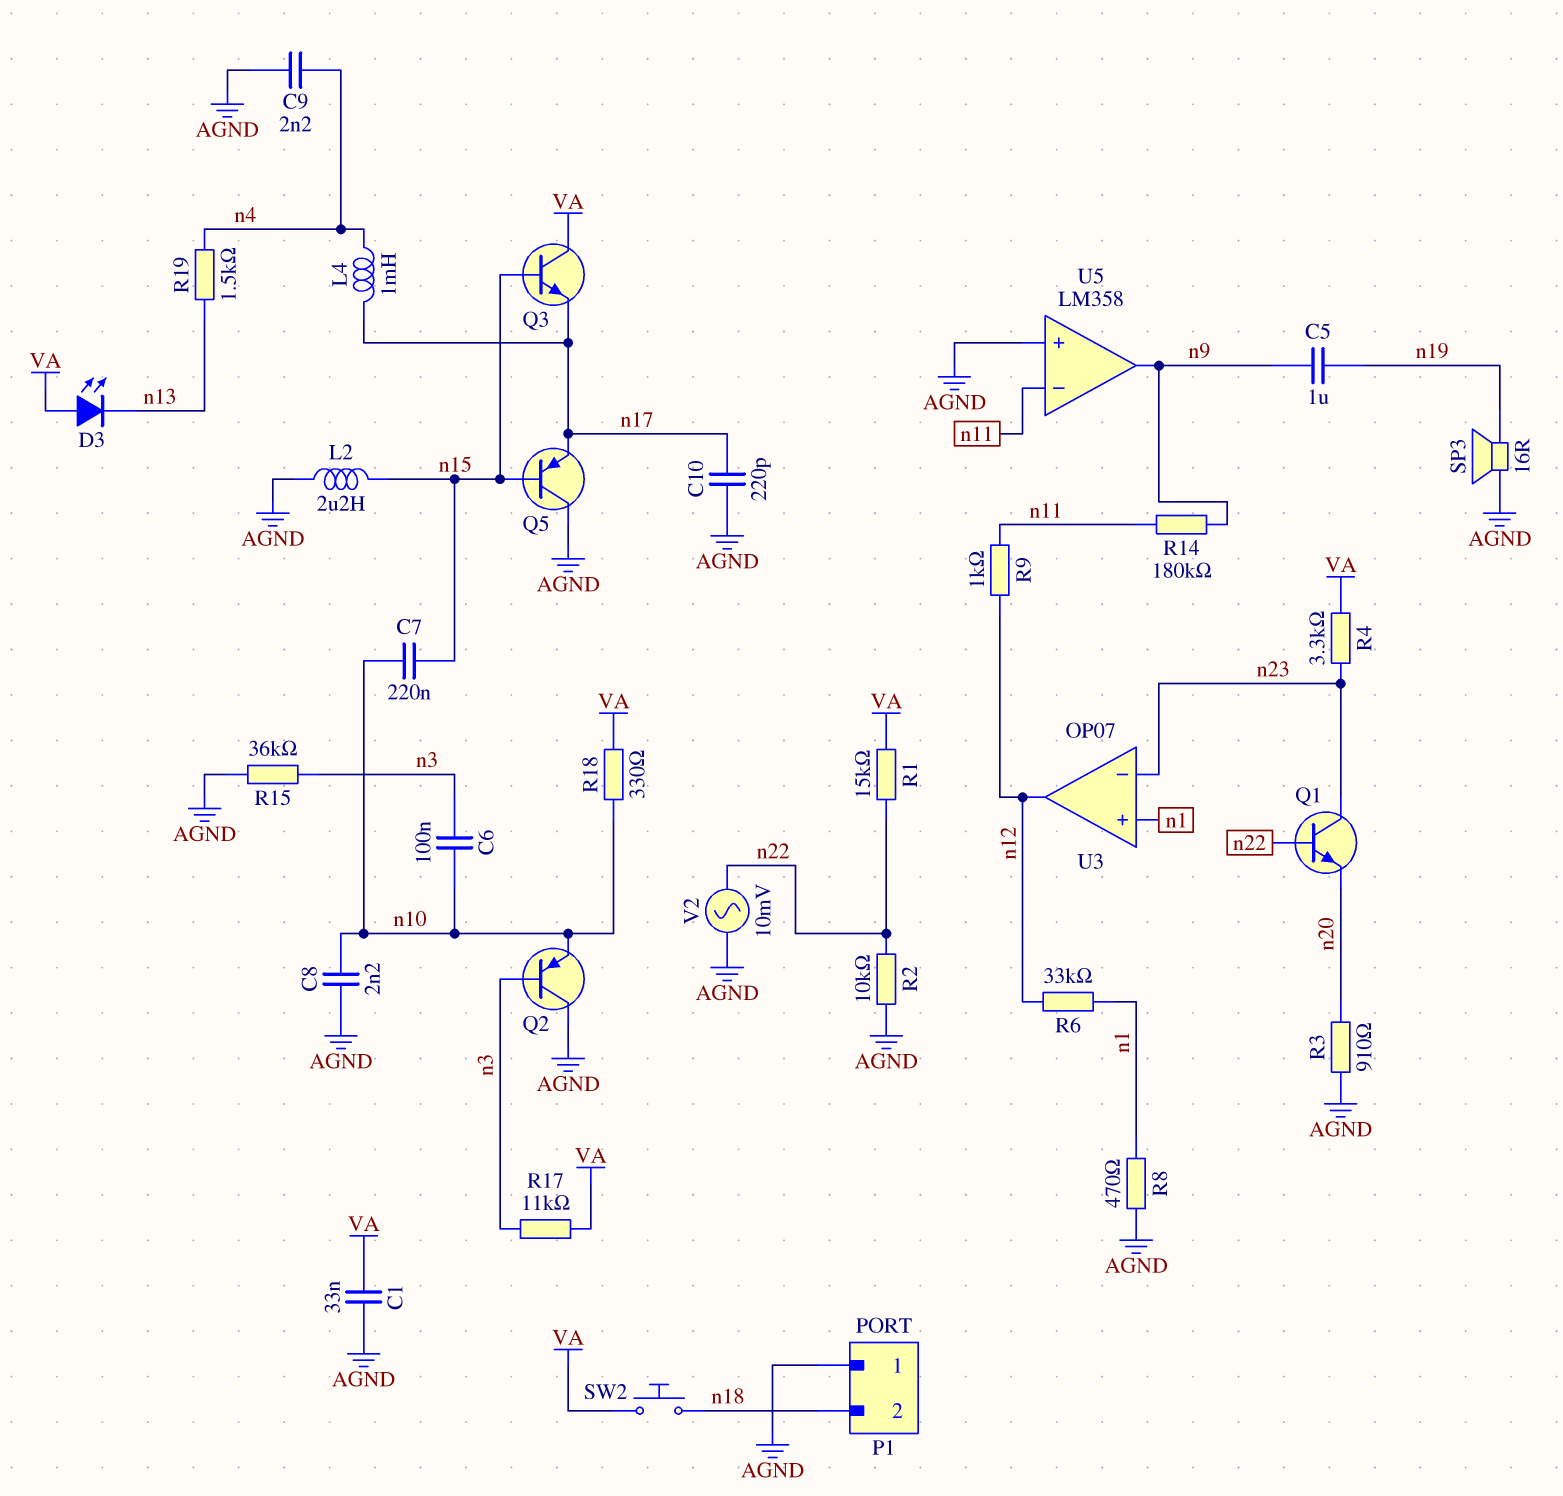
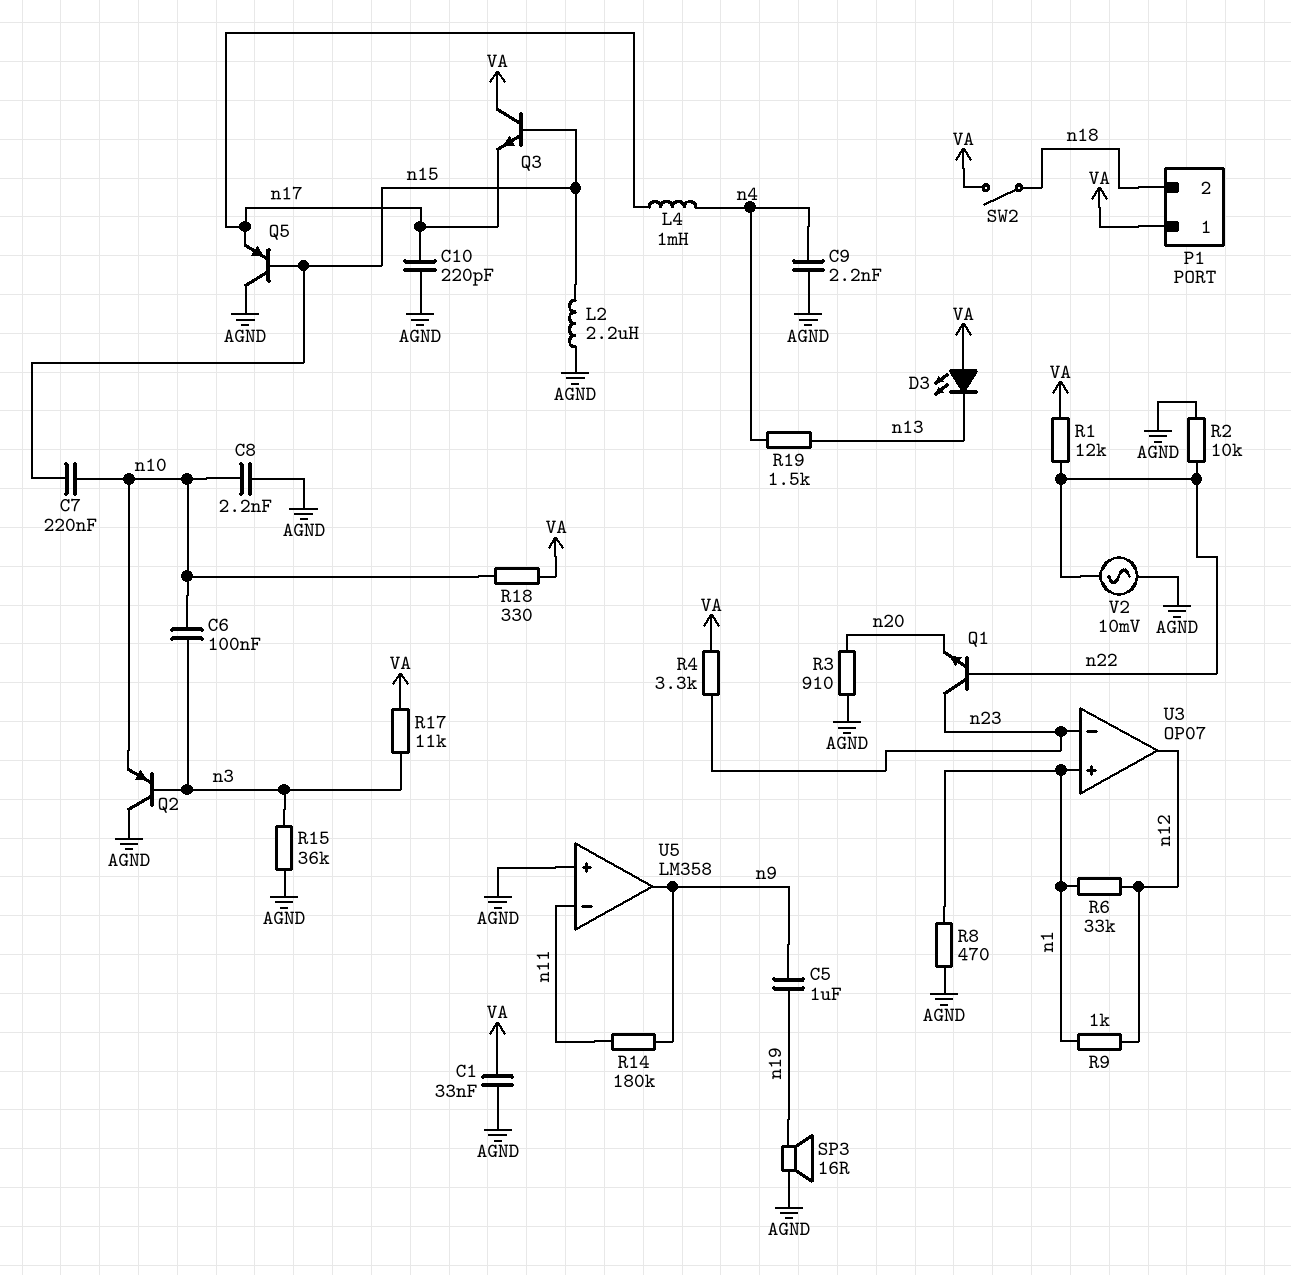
P1 pin 1: AGND -> VA
R1: 15k (VA, n22) -> 12k (VA, n22)
R9: 1k (n11, n12) -> 1k (n1, n12)
SW2: button (VA, n18) -> switch (VA, n18)

